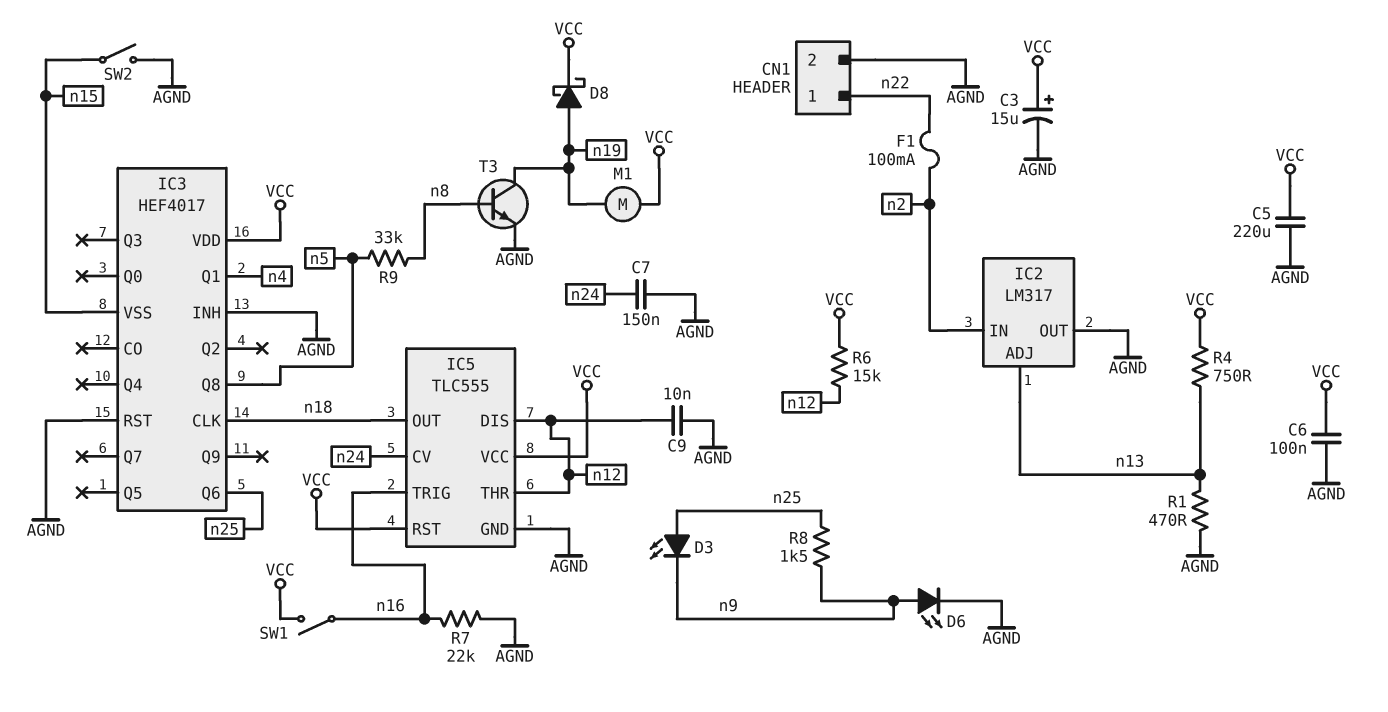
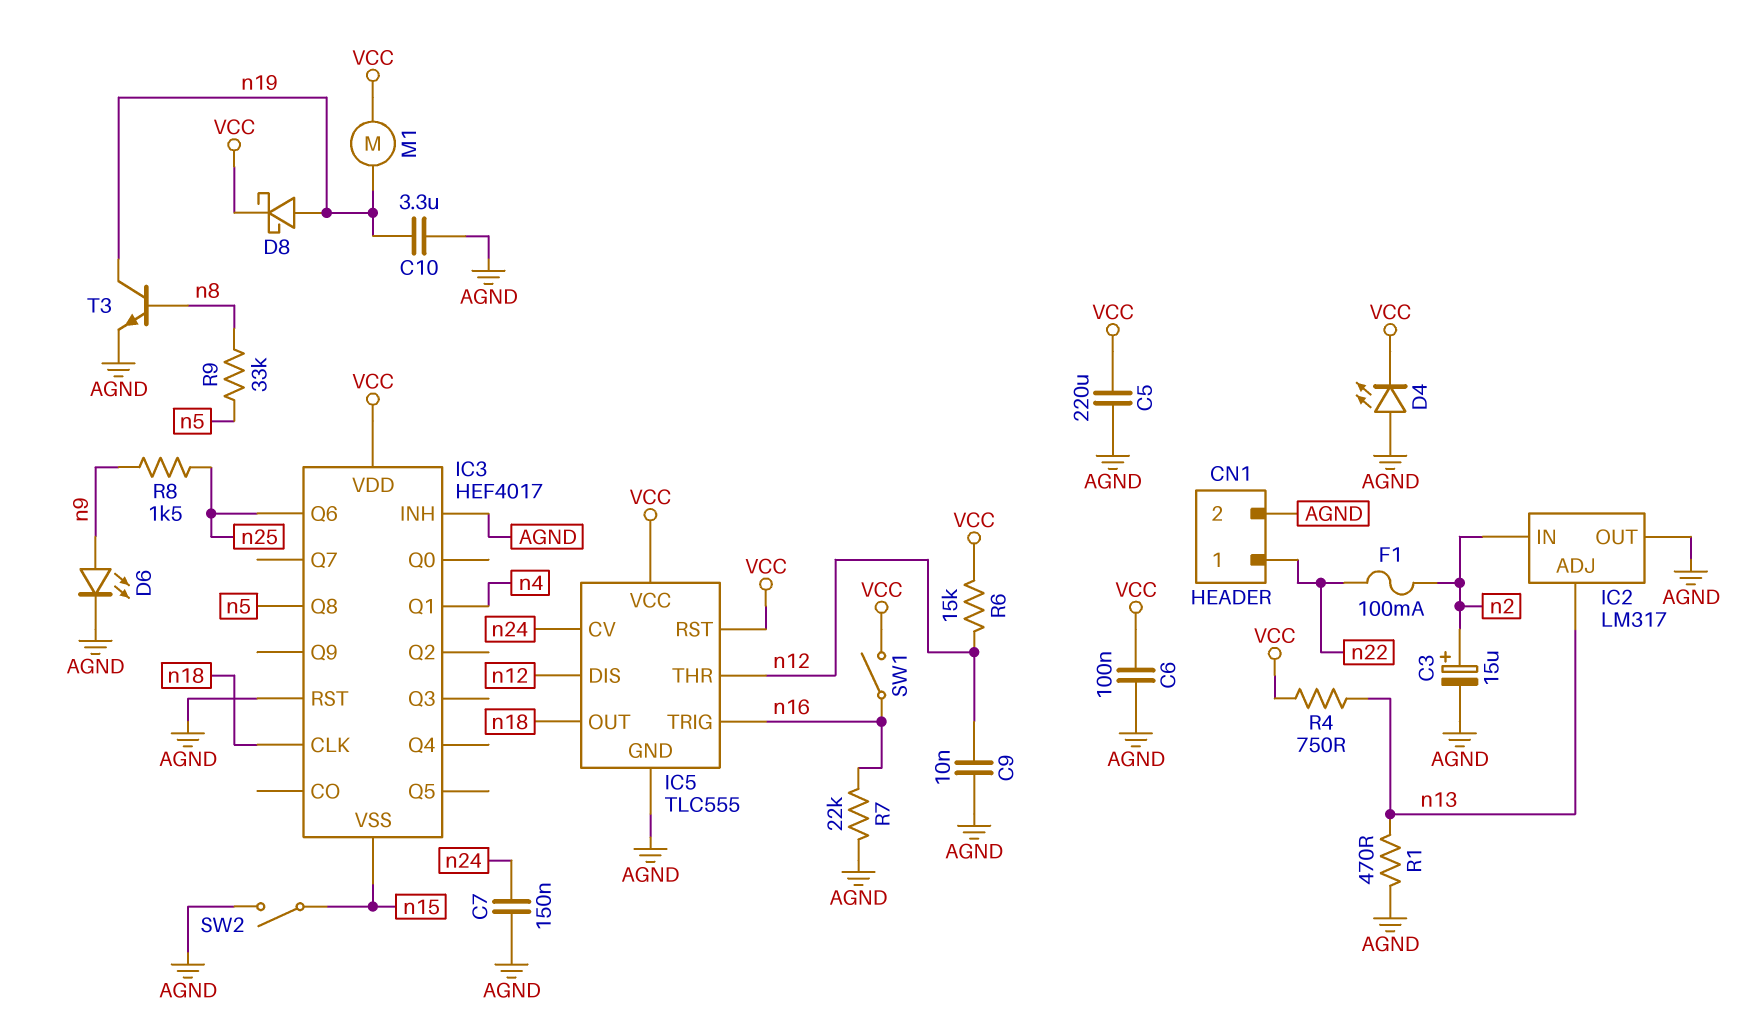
C3: 15uF (plus VCC, minus AGND) -> 15uF (plus n2, minus AGND)
C10: none -> 3.3uF (AGND, n19)
D3: LED (A n25, K n9) -> none
D4: none -> LED (A AGND, K VCC)

